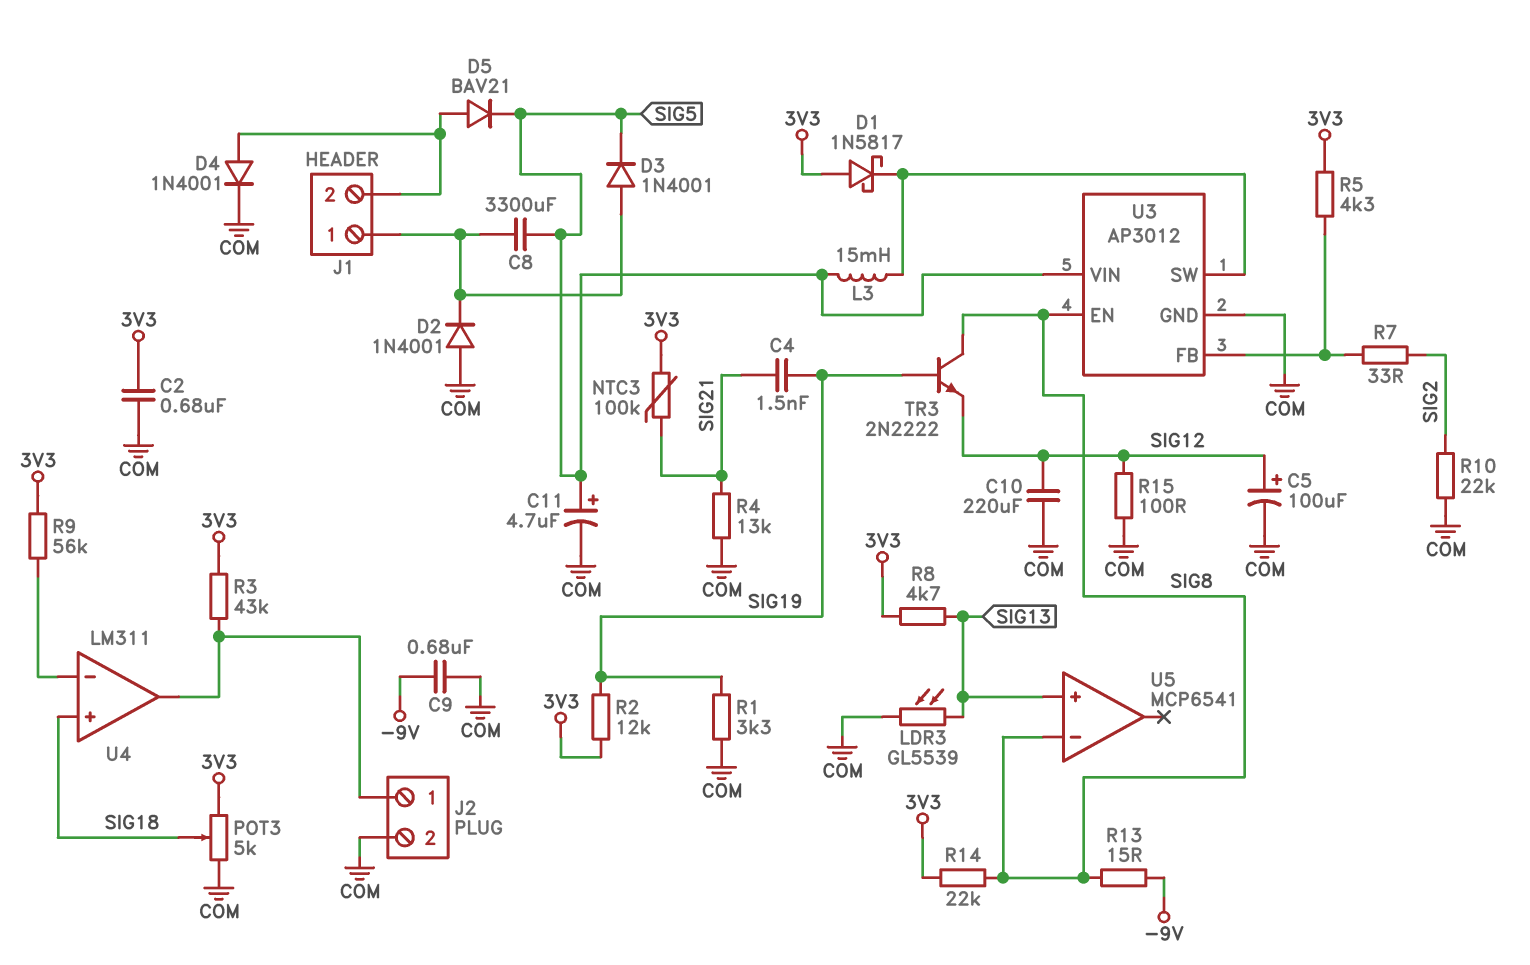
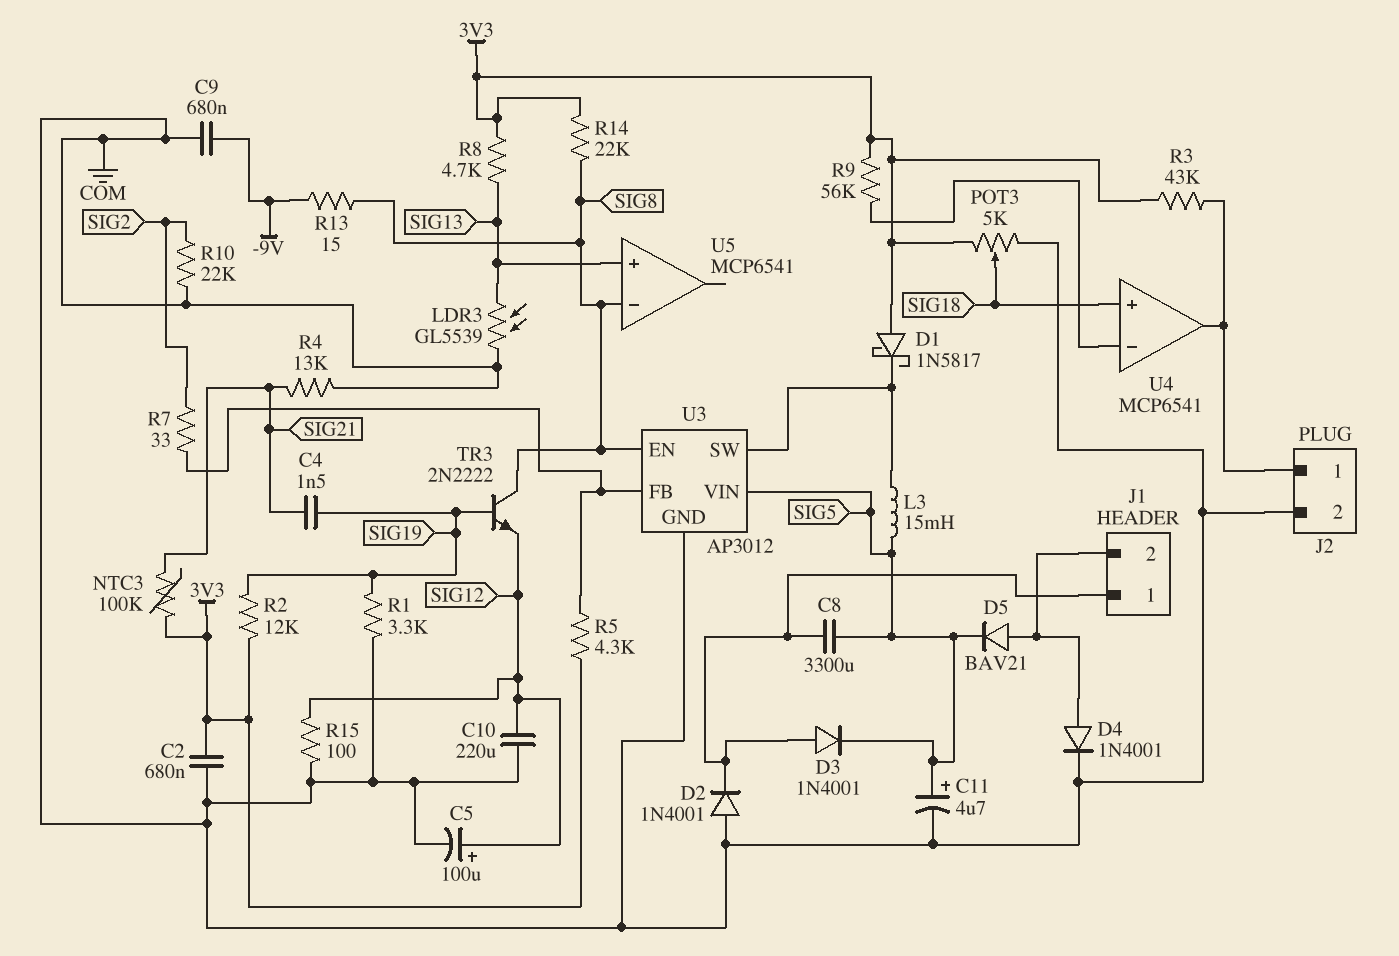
U4: LM311 -> MCP6541

